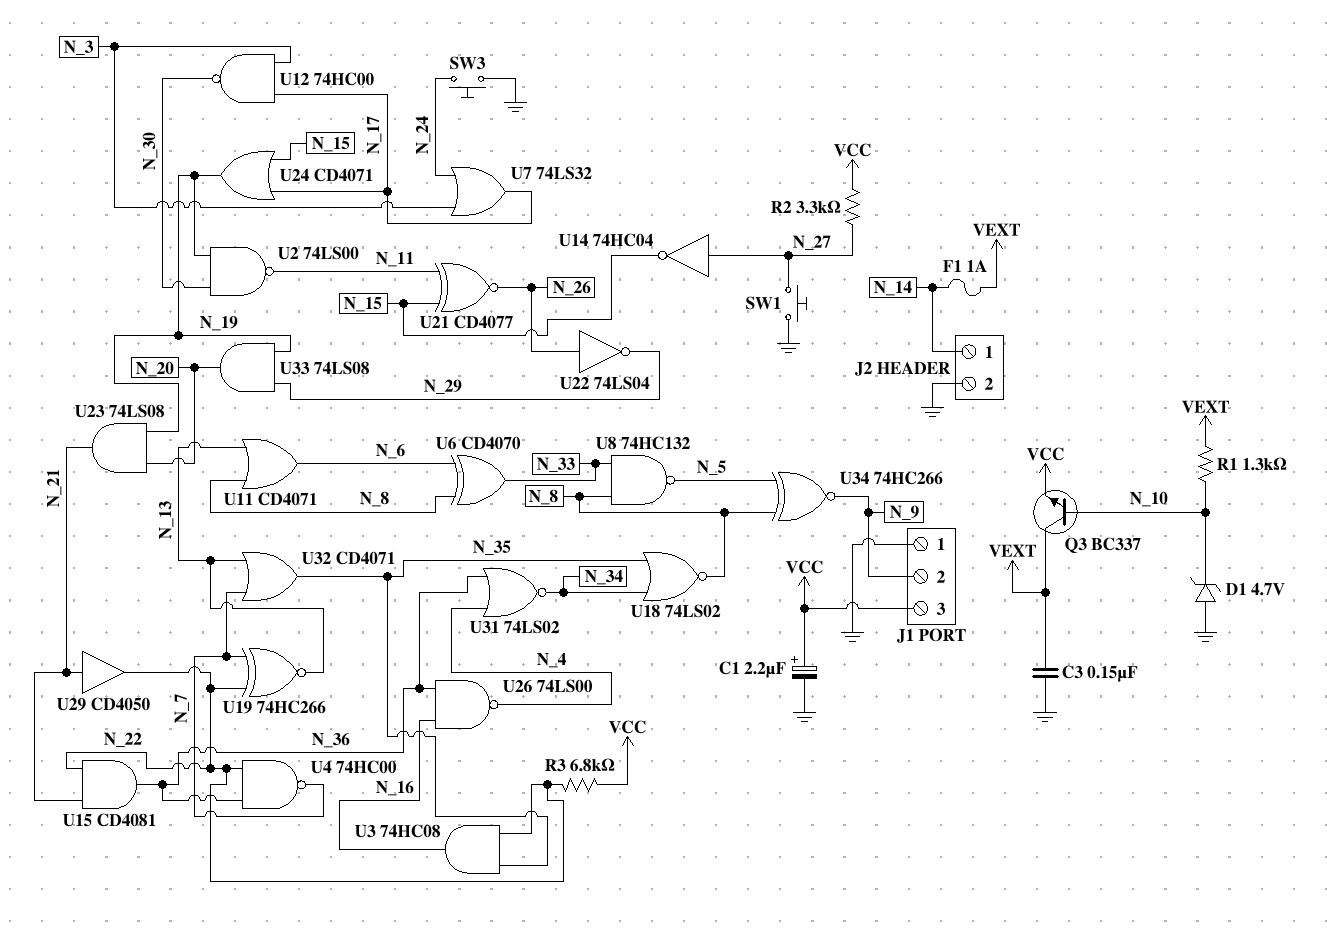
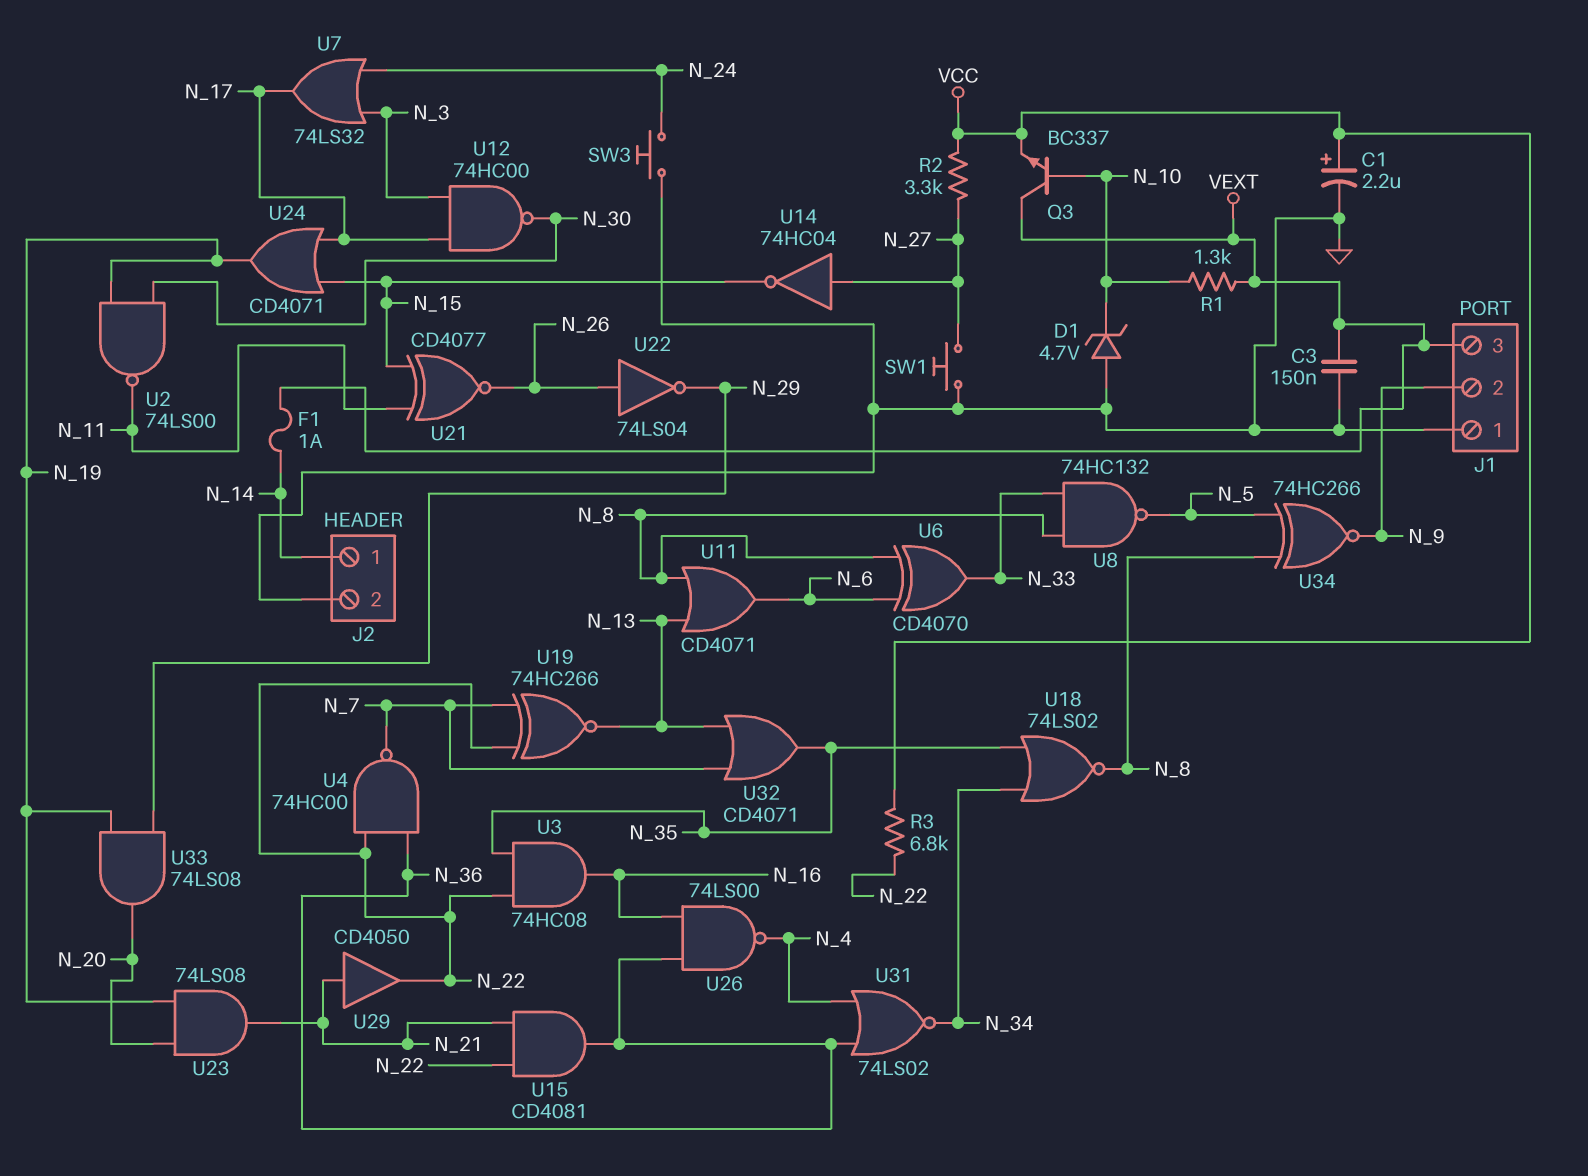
J1 pin 3: VCC -> VEXT

